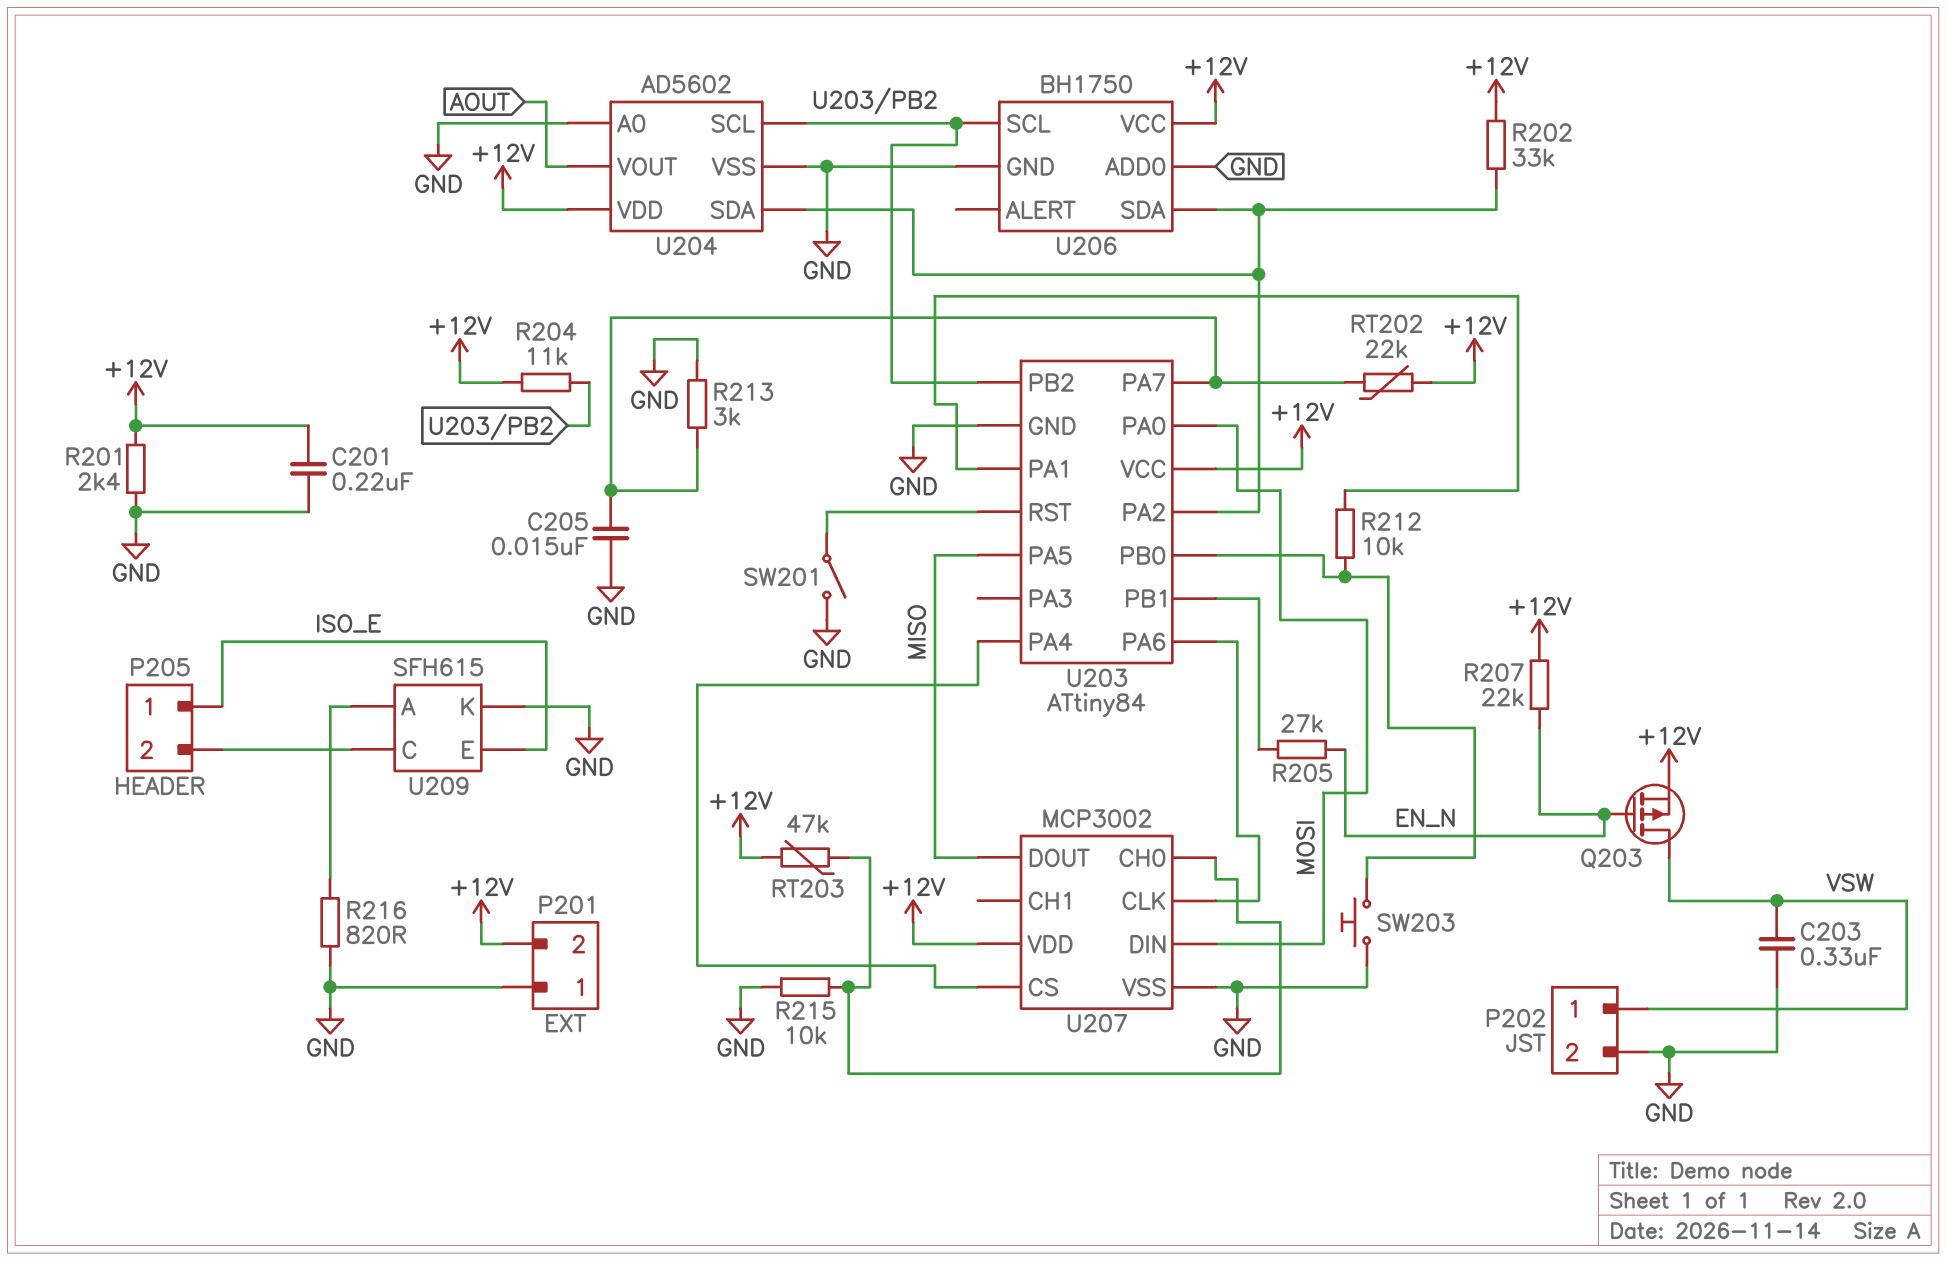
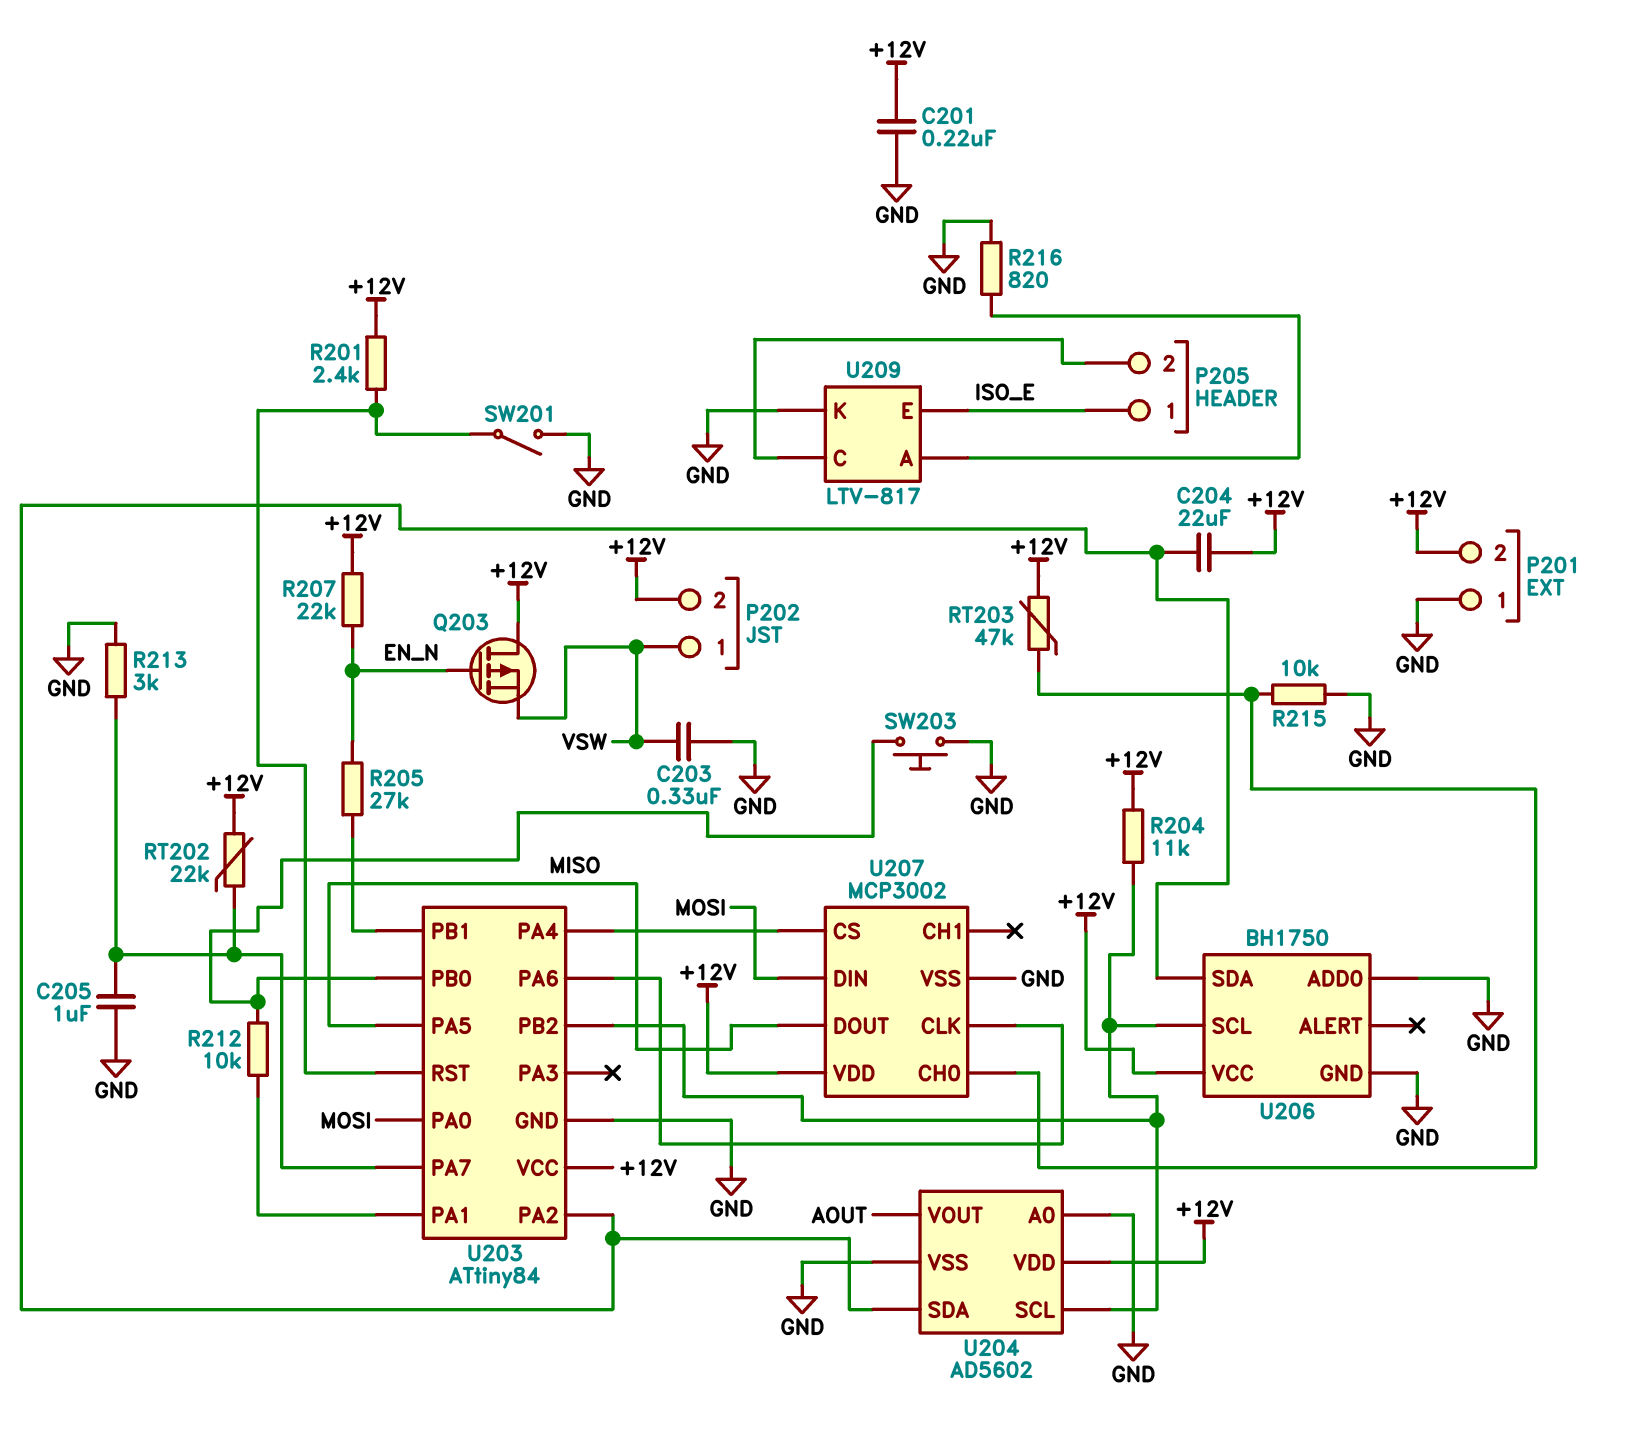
C204: none -> 22uF (+12V, U203/PA2)
C205: 15nF (GND, U203/PA7) -> 1uF (GND, U203/PA7)
P202 pin 2: GND -> +12V
Q203: PMOS (G EN_N, D VSW, S +12V) -> PMOS (G EN_N, D +12V, S VSW)
R201: 2.4k (+12V, GND) -> 2.4k (+12V, U203/RST)
R202: 33k (+12V, U203/PA2) -> none
U209: SFH615 -> LTV-817

